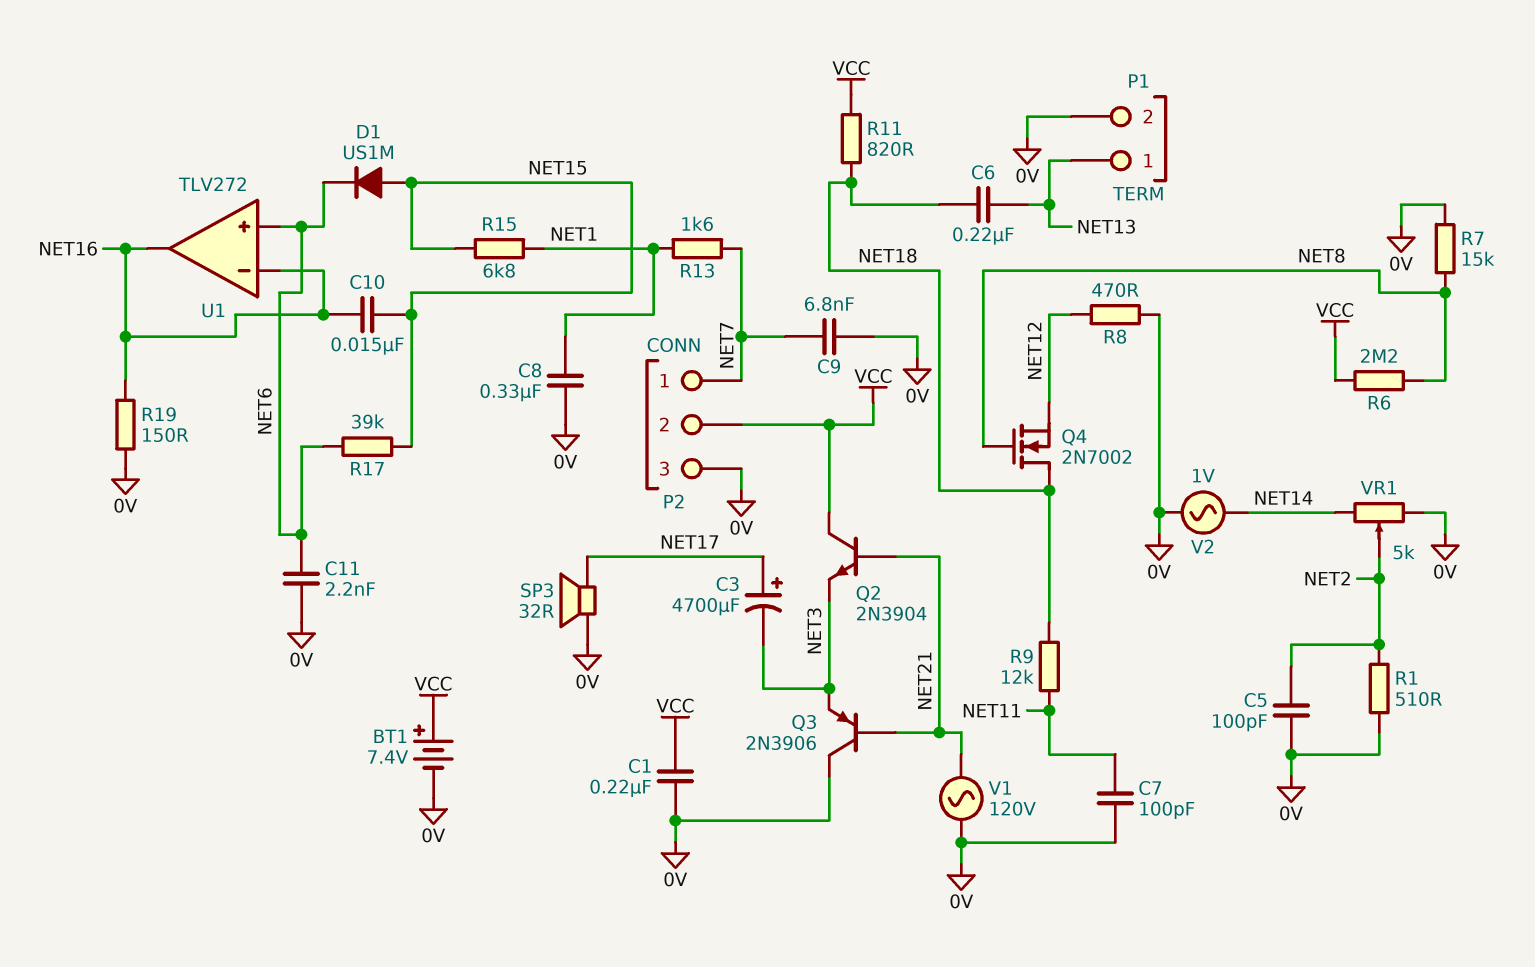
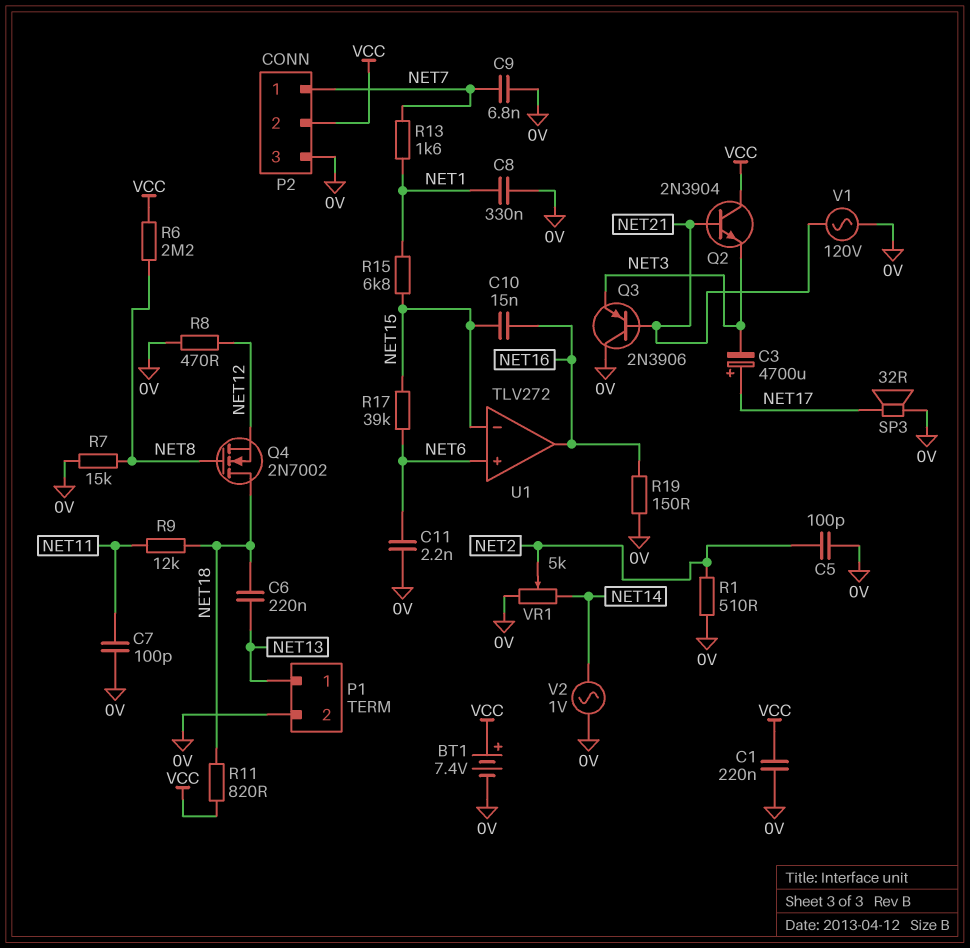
D1: diode US1M (A NET15, K NET6) -> none
U1 pin in-: NET16 -> NET15

